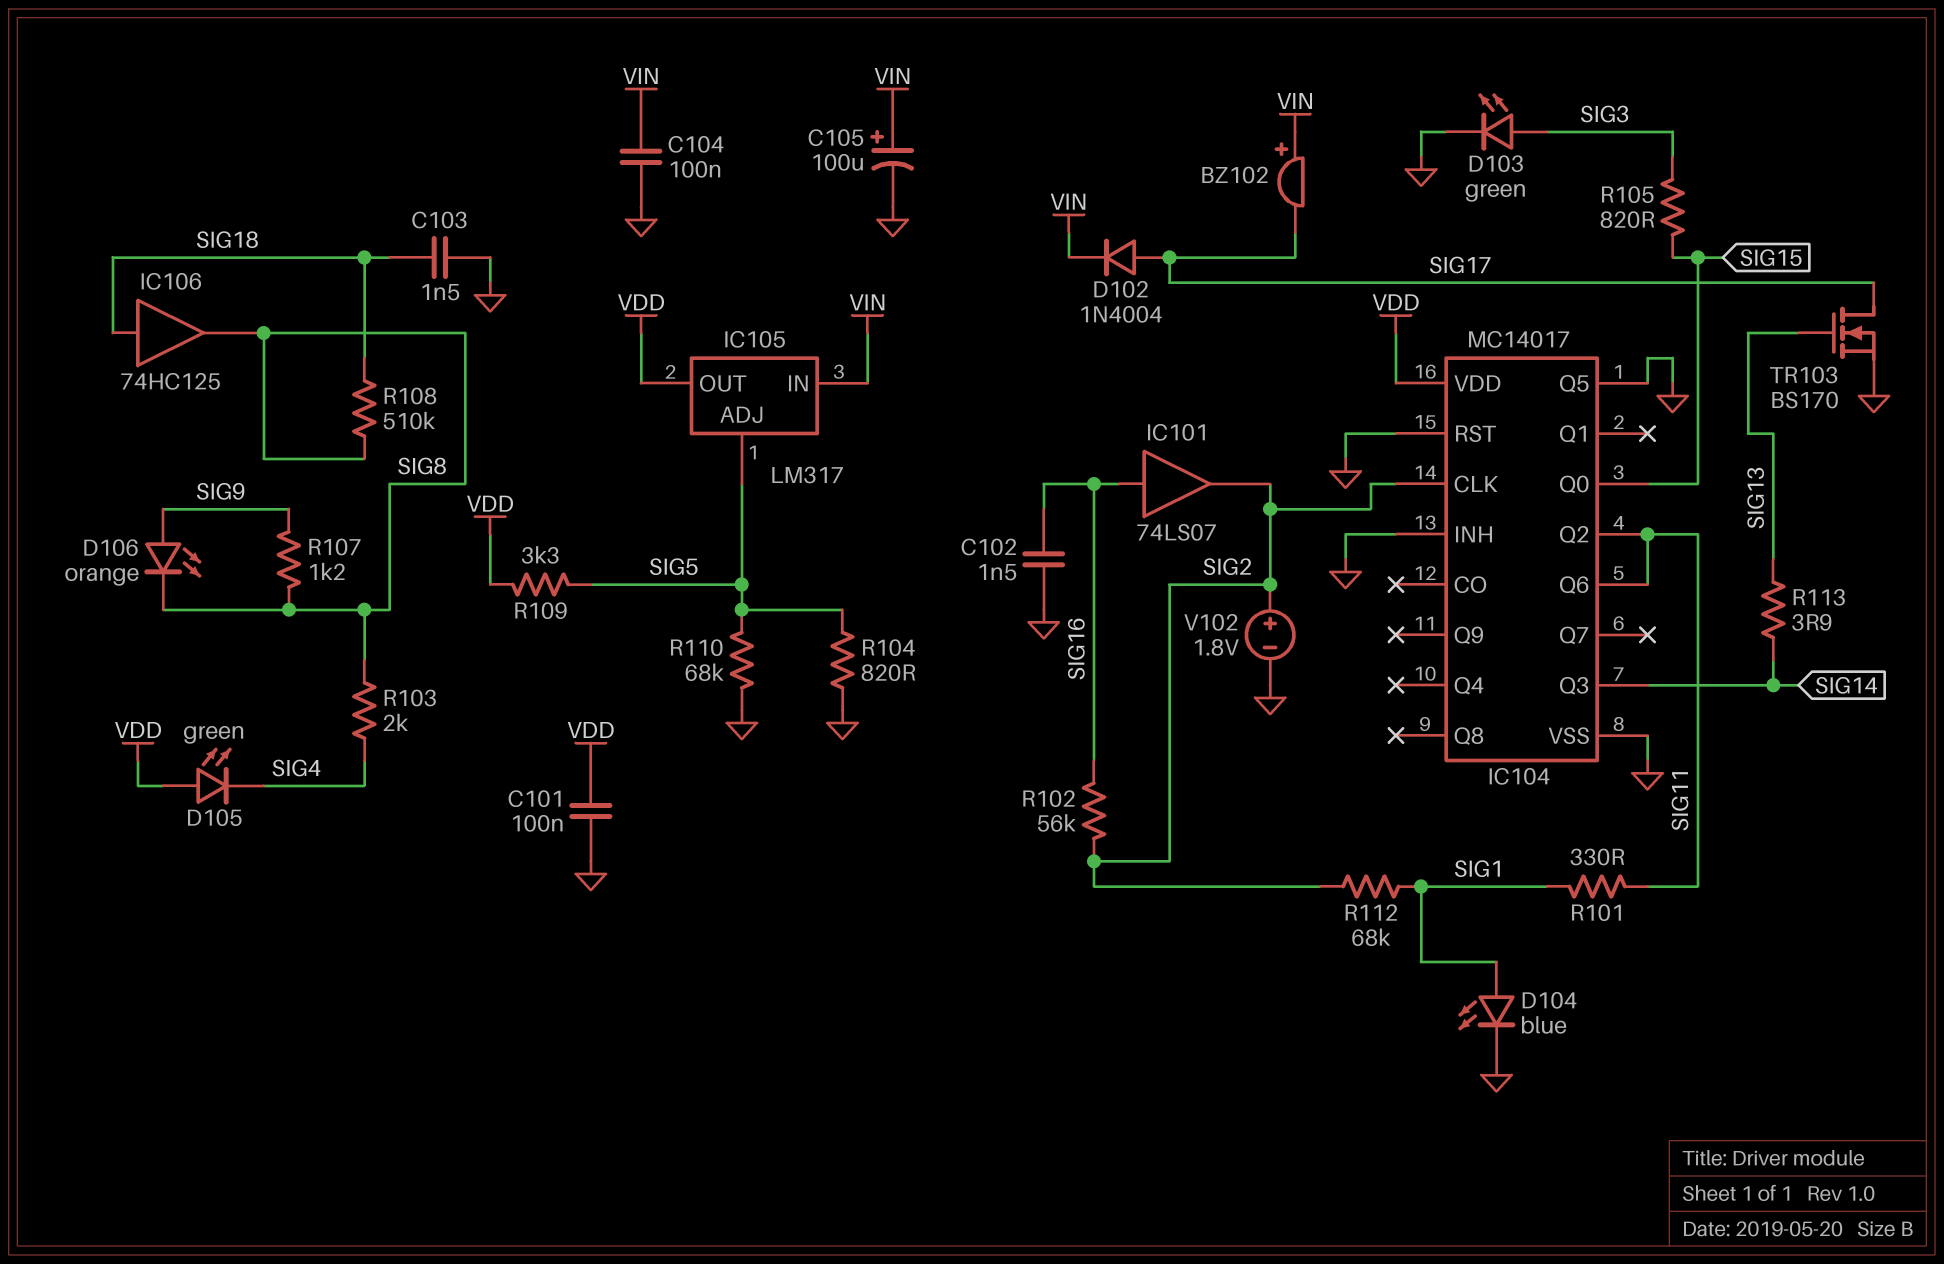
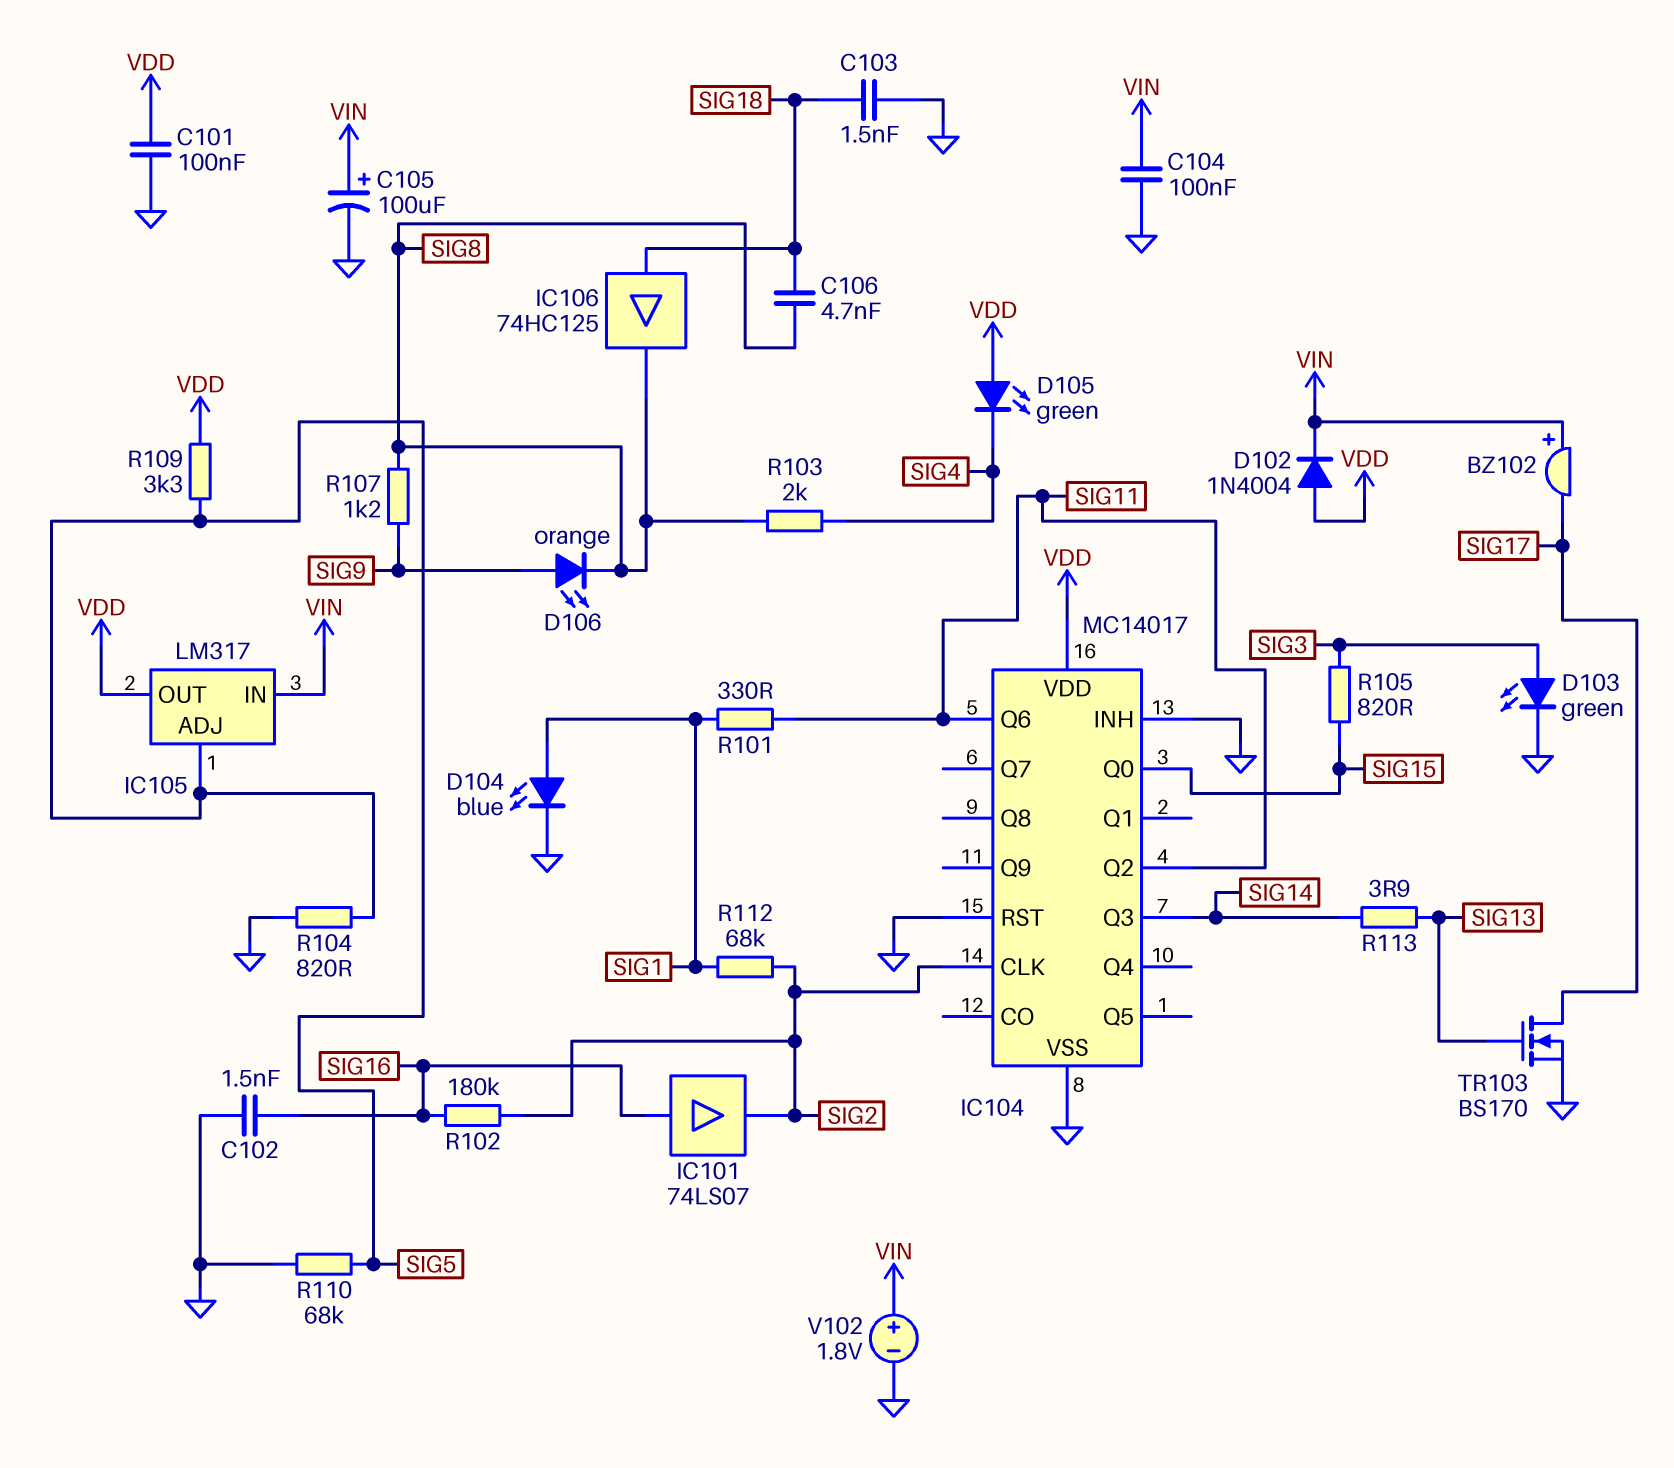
C106: none -> 4.7nF (SIG8, SIG18)
D102: diode 1N4004 (A SIG17, K VIN) -> diode 1N4004 (A VDD, K VIN)
IC104 pin Q5: GND -> none
R102: 56k (SIG2, SIG16) -> 180k (SIG2, SIG16)
R108: 510k (SIG8, SIG18) -> none
V102: 1.8V (plus SIG2, minus GND) -> 1.8V (plus VIN, minus GND)

